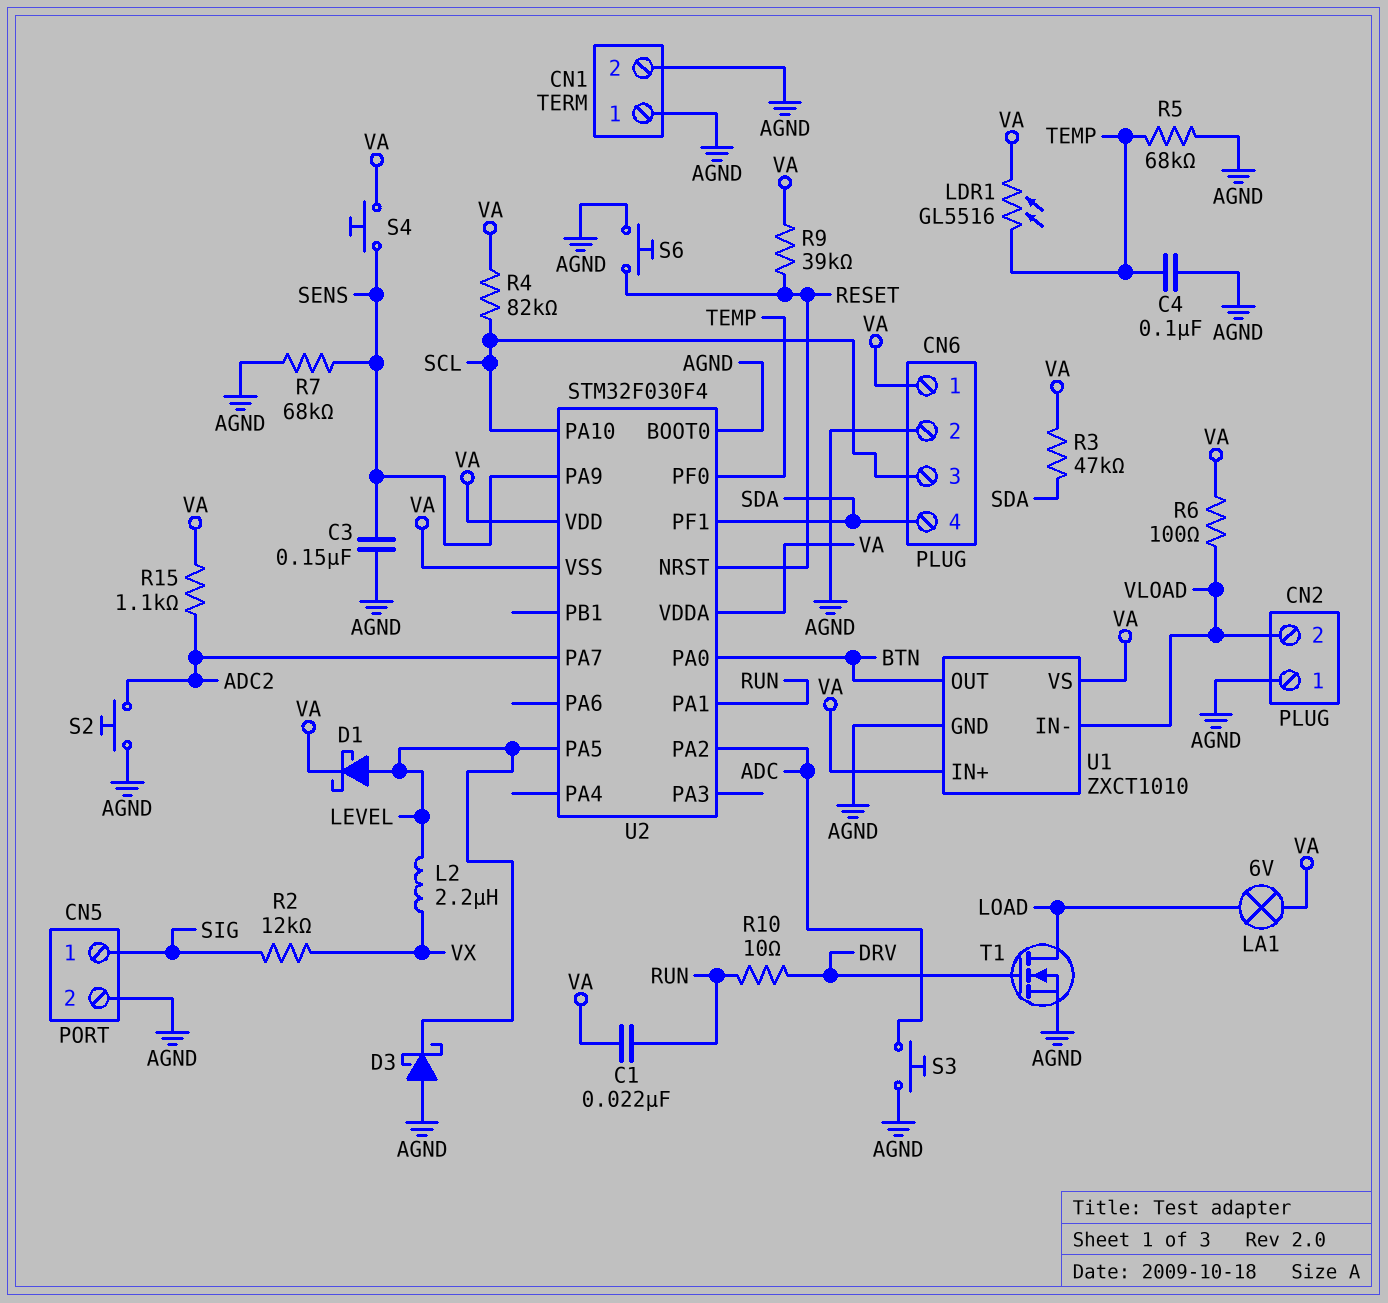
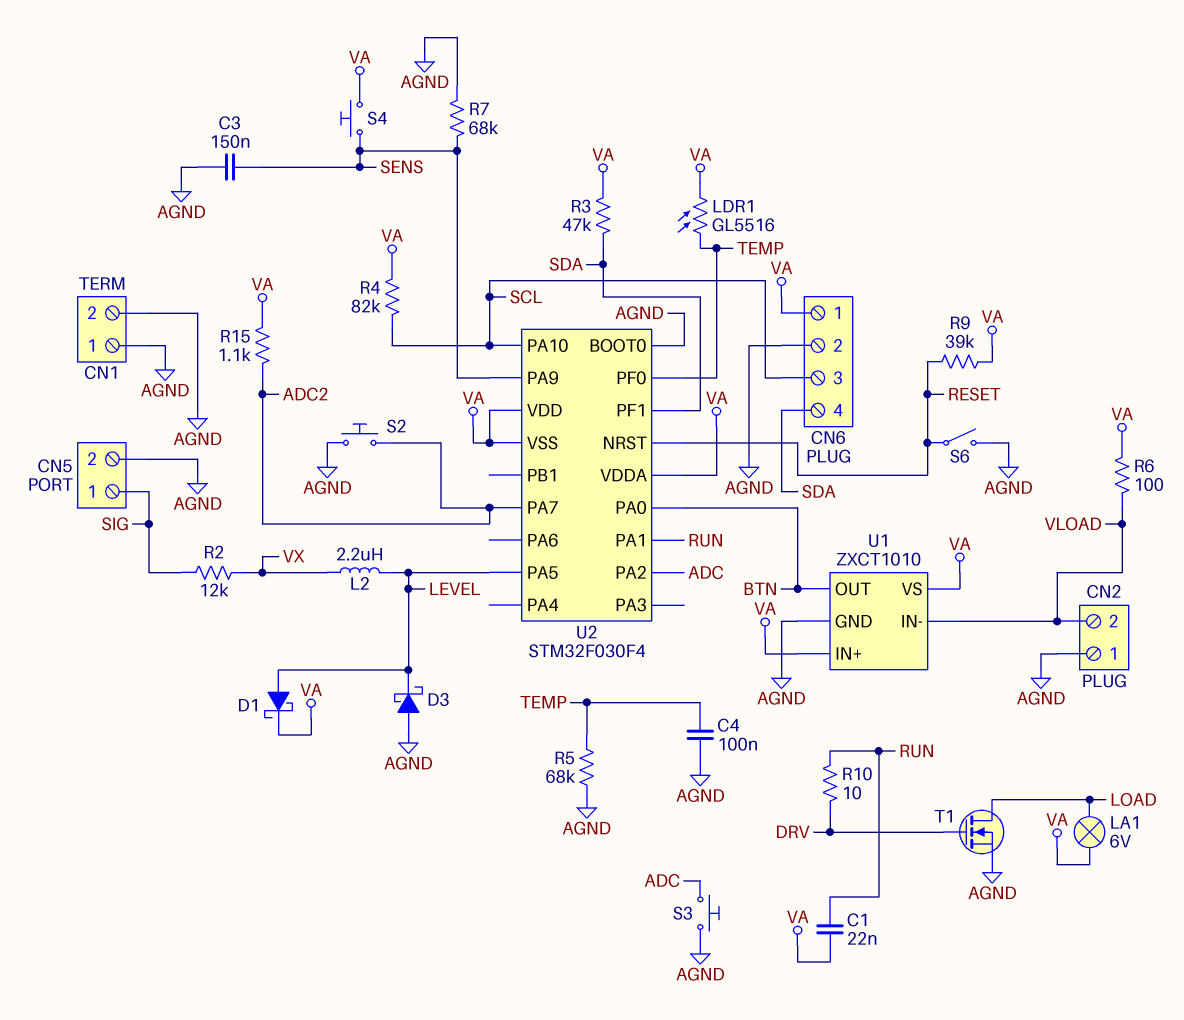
S6: button (AGND, RESET) -> switch (AGND, RESET)

